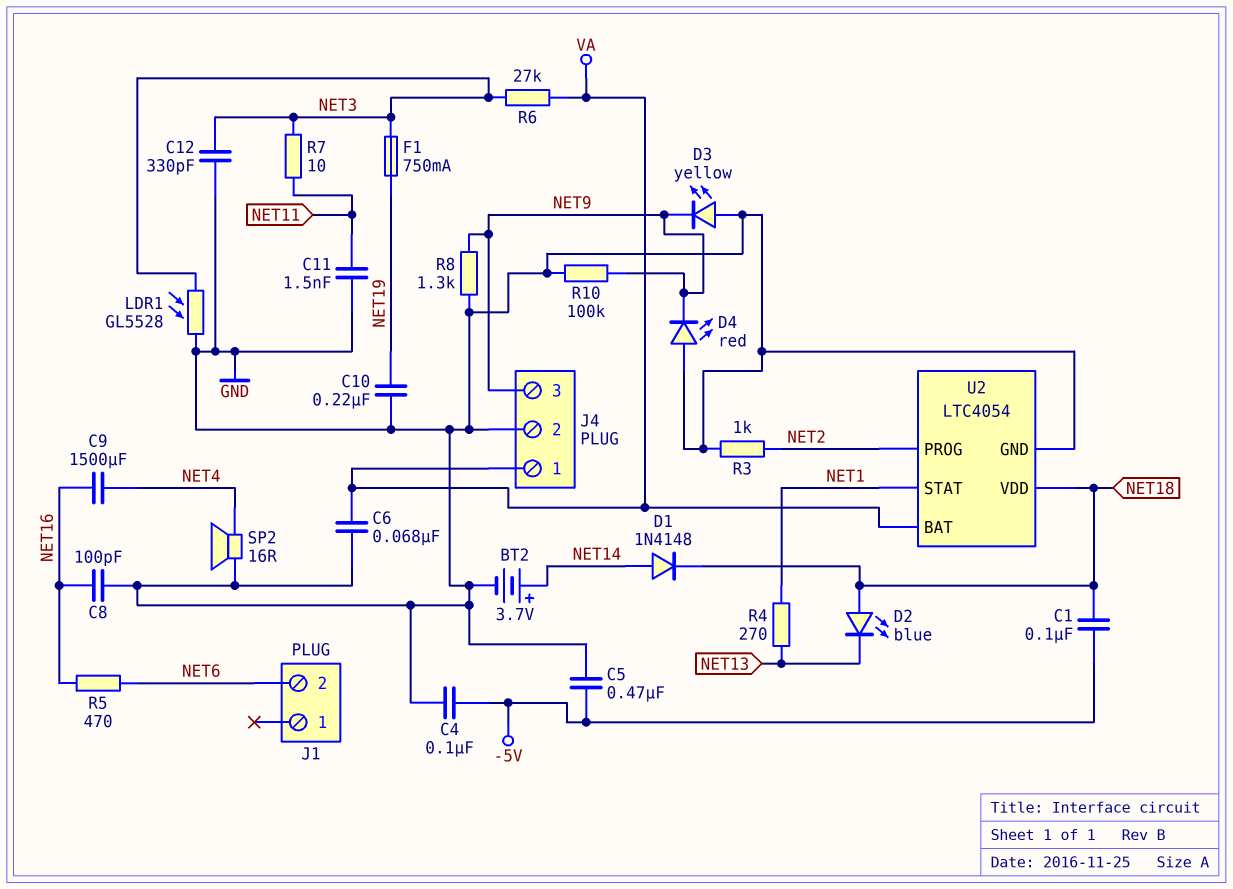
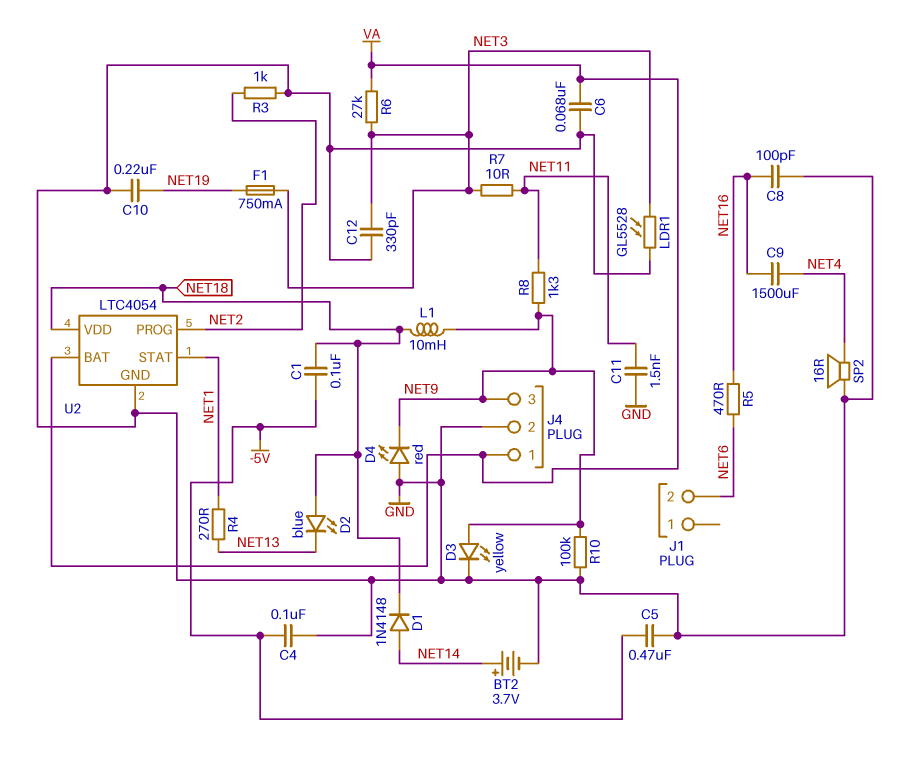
D3: LED yellow (A GND, K NET9) -> LED yellow (A NET9, K GND)
L1: none -> 10mH (NET9, NET18)
R8: 1.3k (GND, NET9) -> 1.3k (NET9, NET11)

